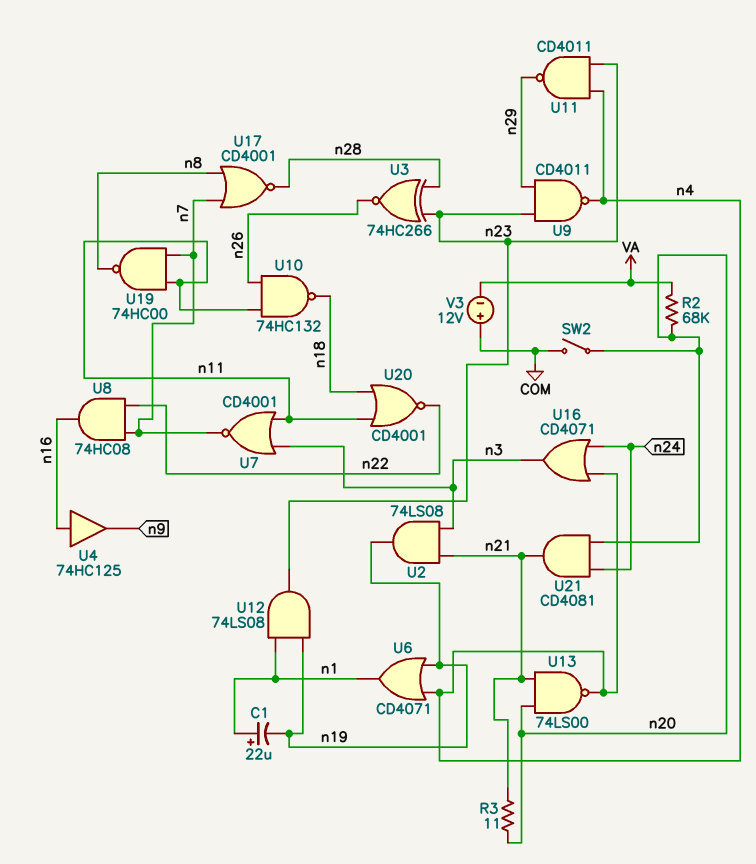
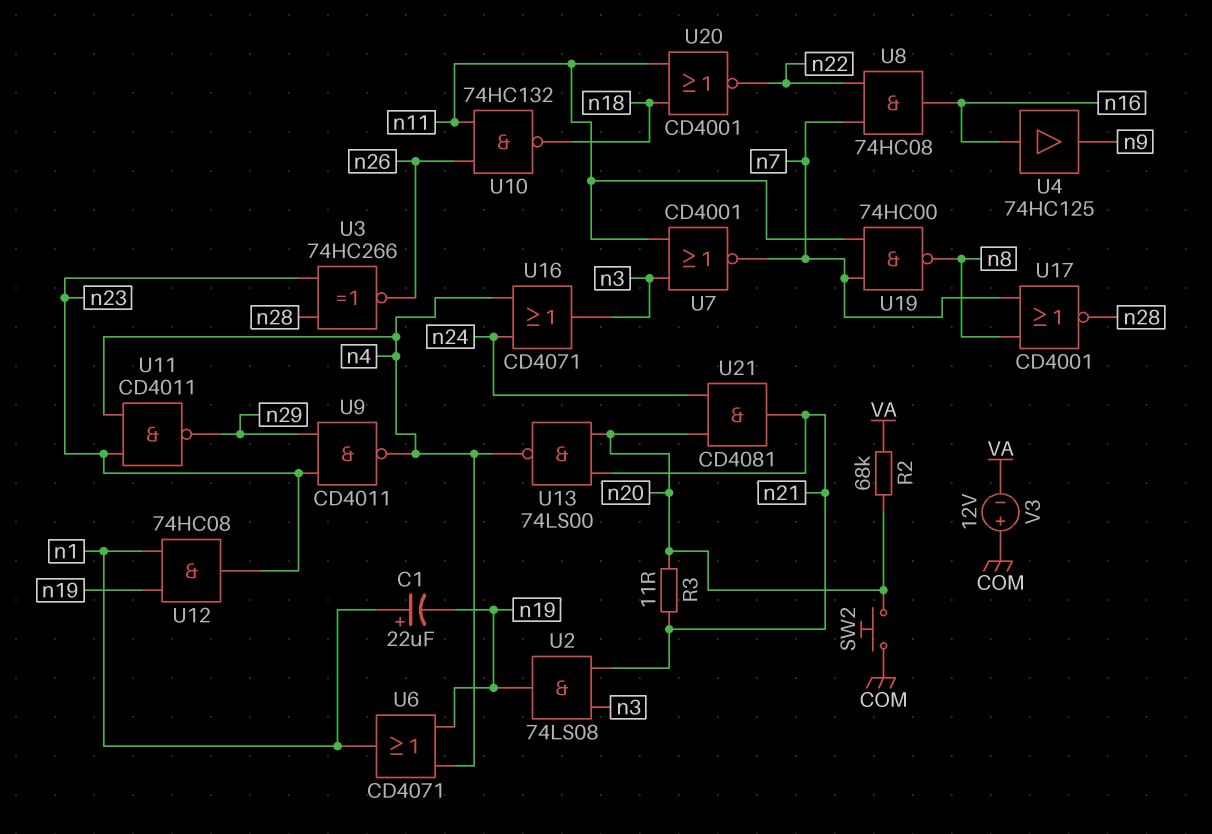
SW2: switch (COM, n20) -> button (COM, n20)
U12: AND 74LS08 (in n1, in n19, out n23) -> AND 74HC08 (in n1, in n19, out n23)

